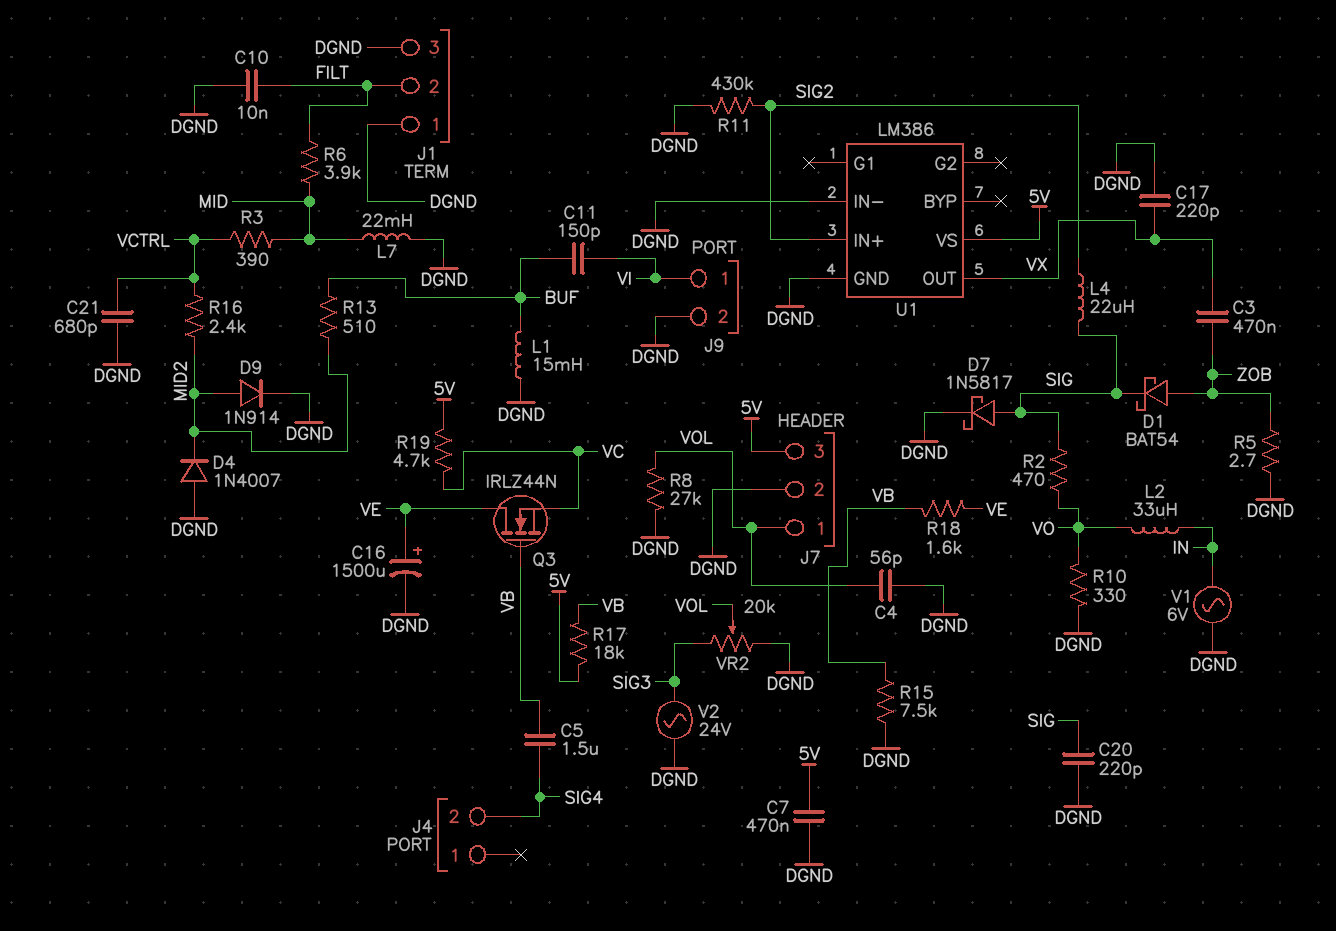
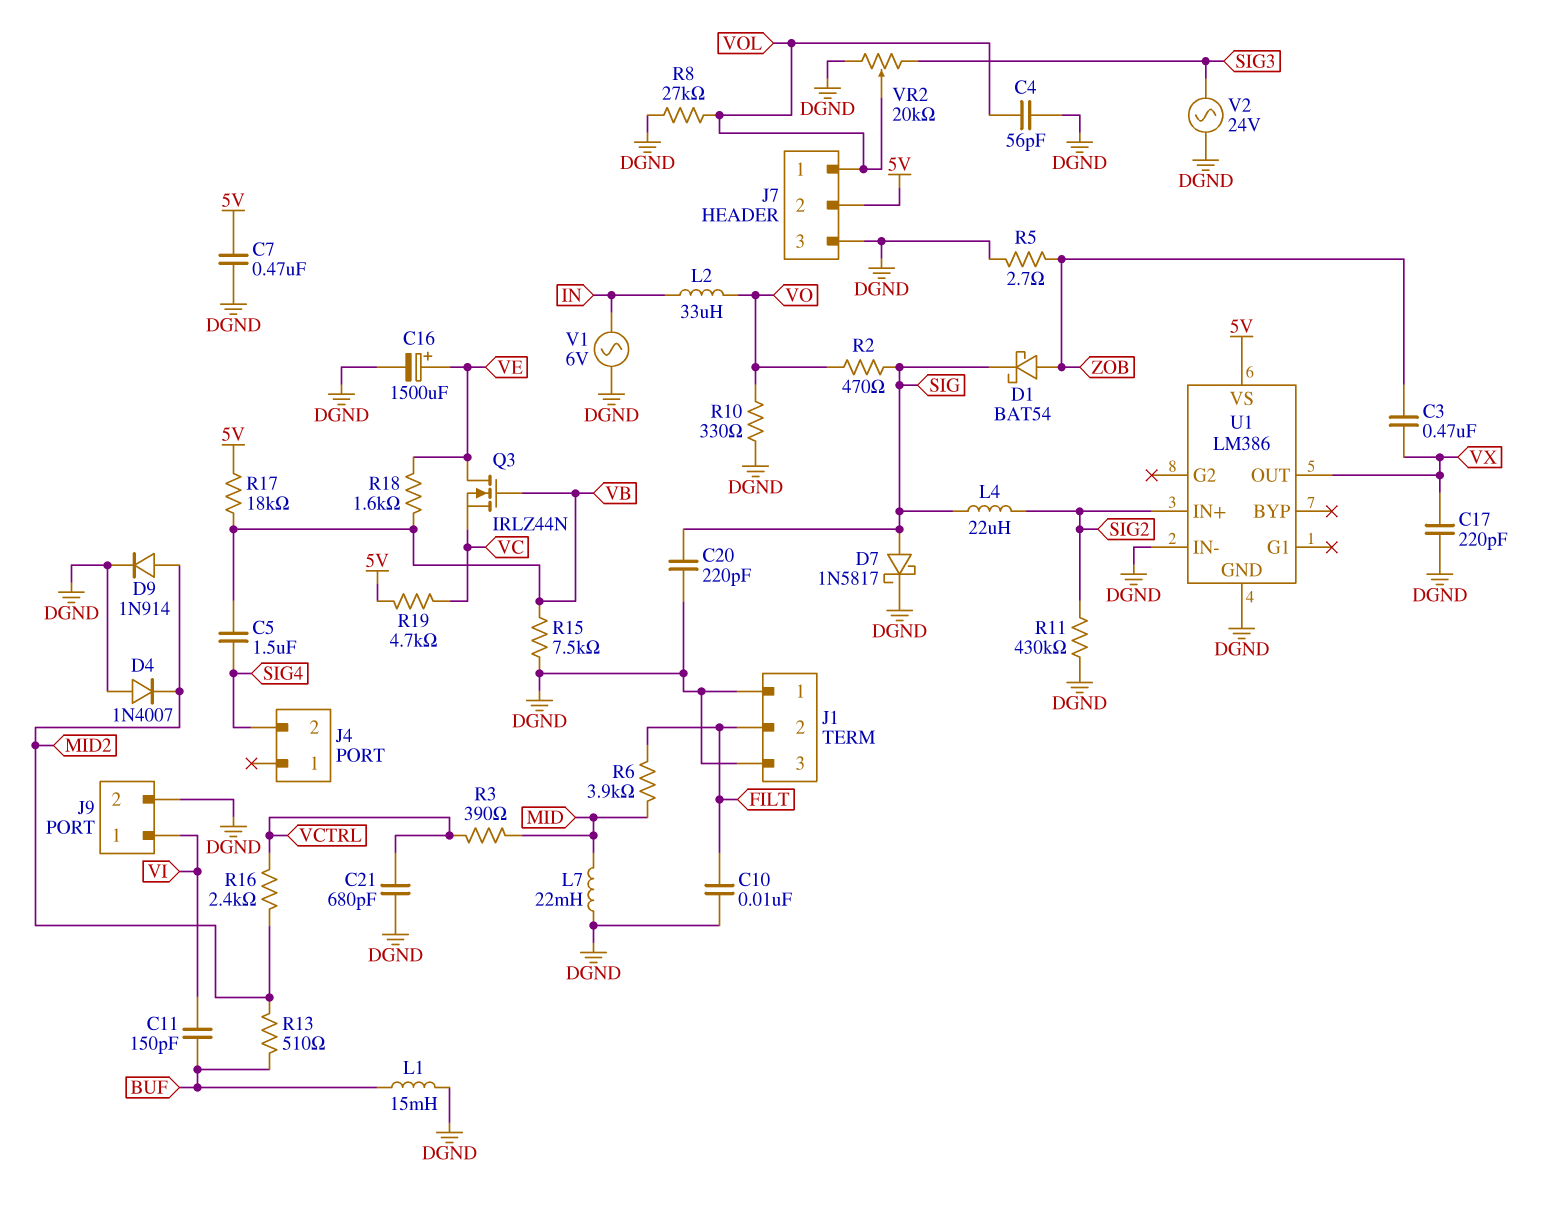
J7 pin 2: DGND -> 5V
J7 pin 3: 5V -> DGND

